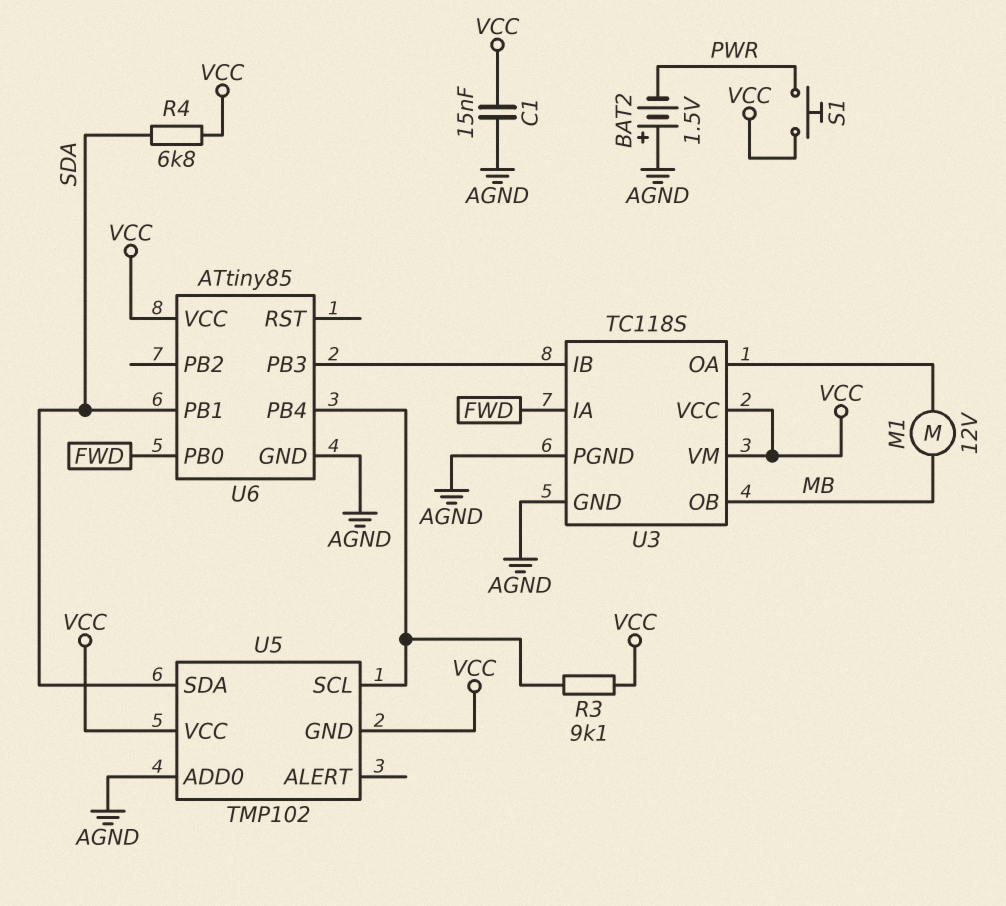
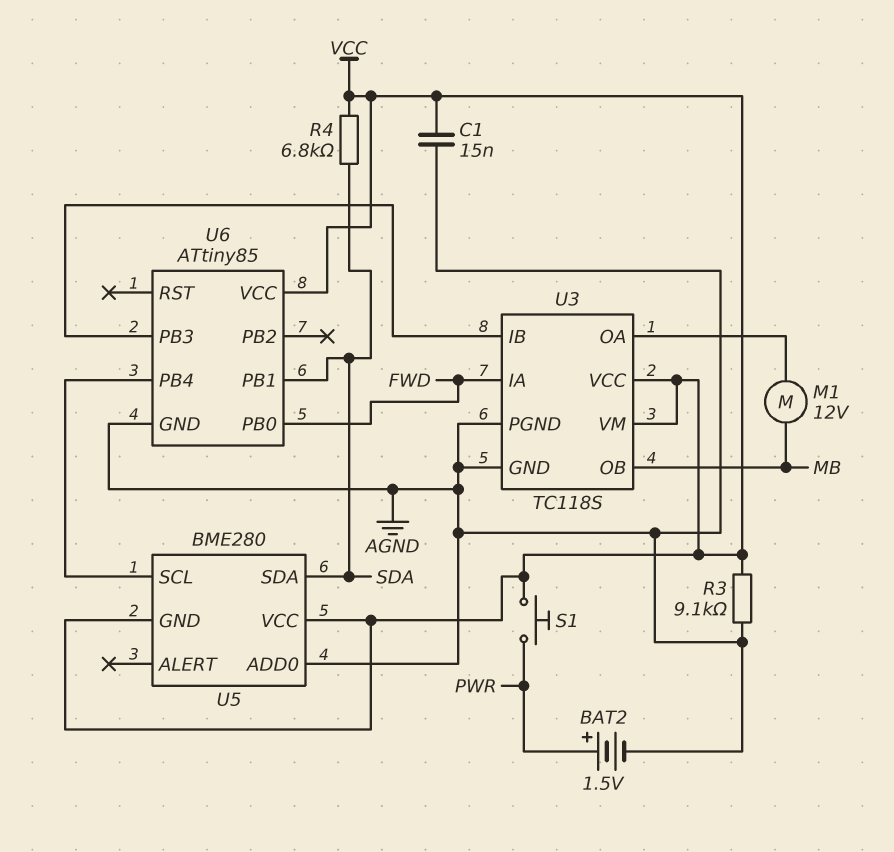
BAT2: 1.5V (plus AGND, minus PWR) -> 1.5V (plus PWR, minus AGND)
R3: 9.1k (U5/SCL, VCC) -> 9.1k (AGND, VCC)
U5: TMP102 -> BME280

